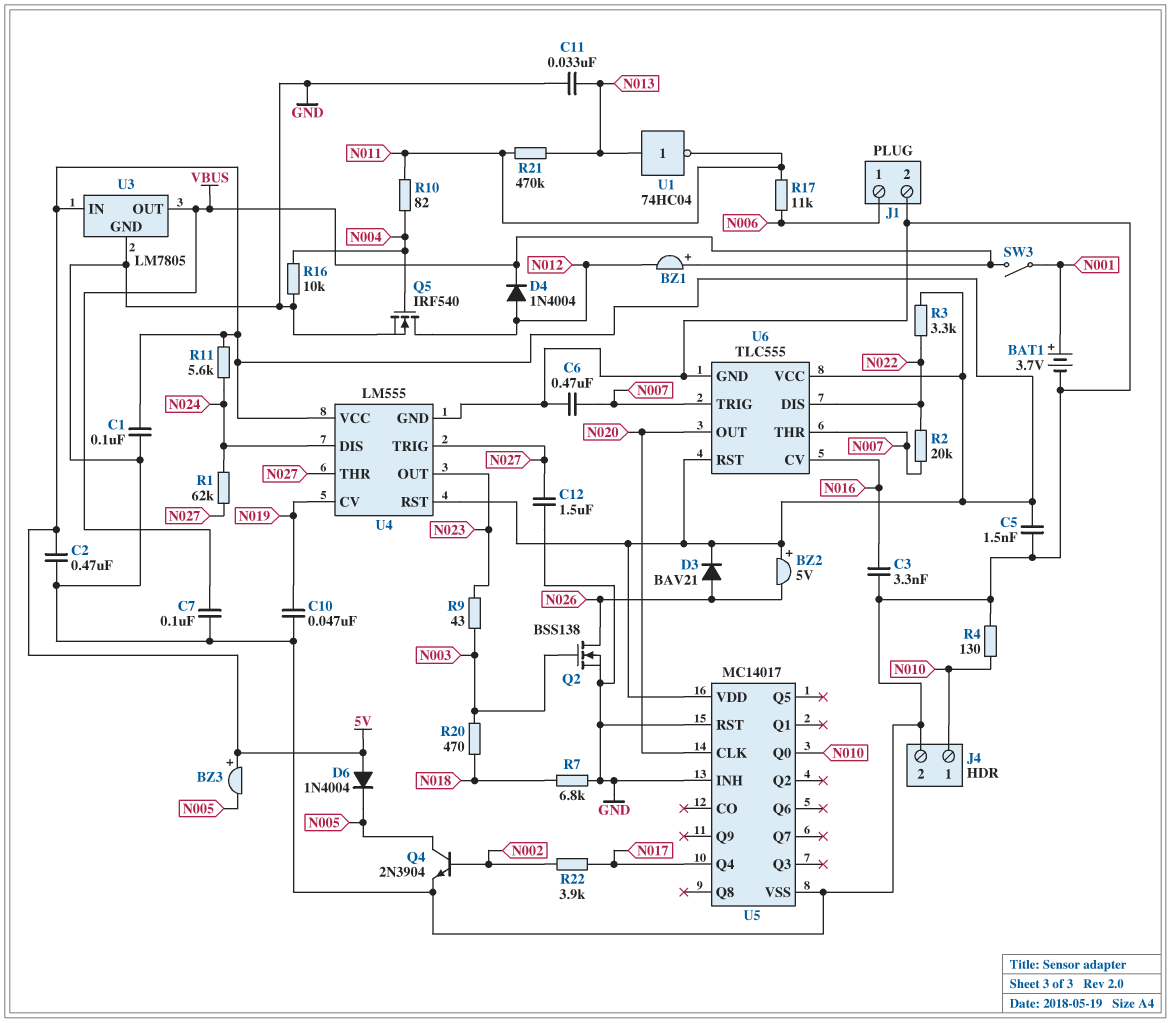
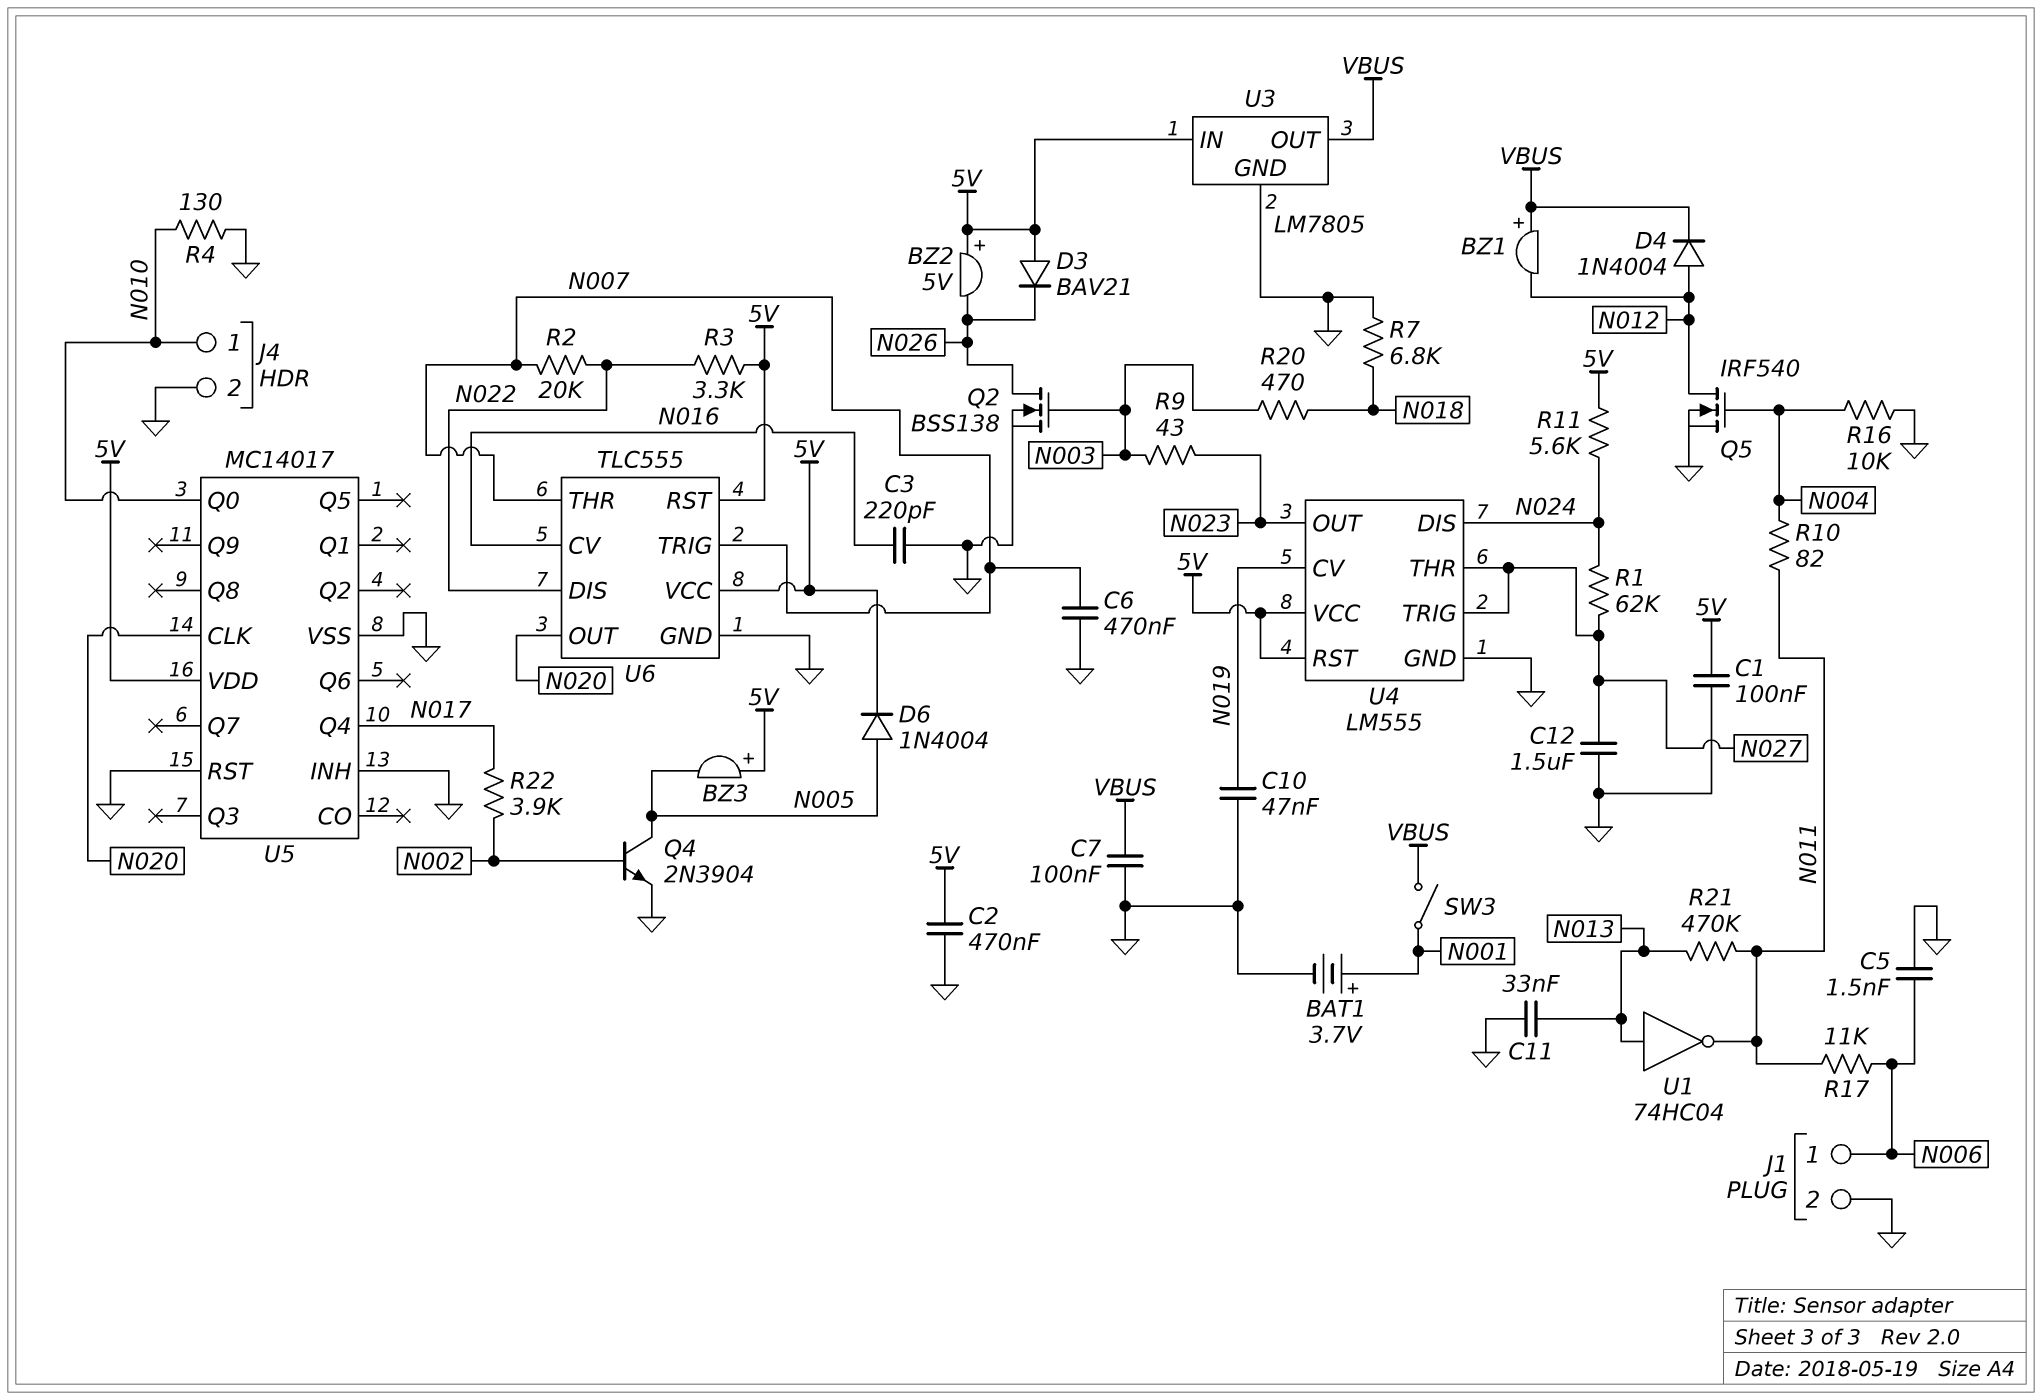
C3: 3.3nF (GND, N016) -> 220pF (GND, N016)
C5: 1.5nF (5V, GND) -> 1.5nF (GND, N006)
D3: diode BAV21 (A N026, K 5V) -> diode BAV21 (A 5V, K N026)
D6: diode 1N4004 (A 5V, K N005) -> diode 1N4004 (A N005, K 5V)

